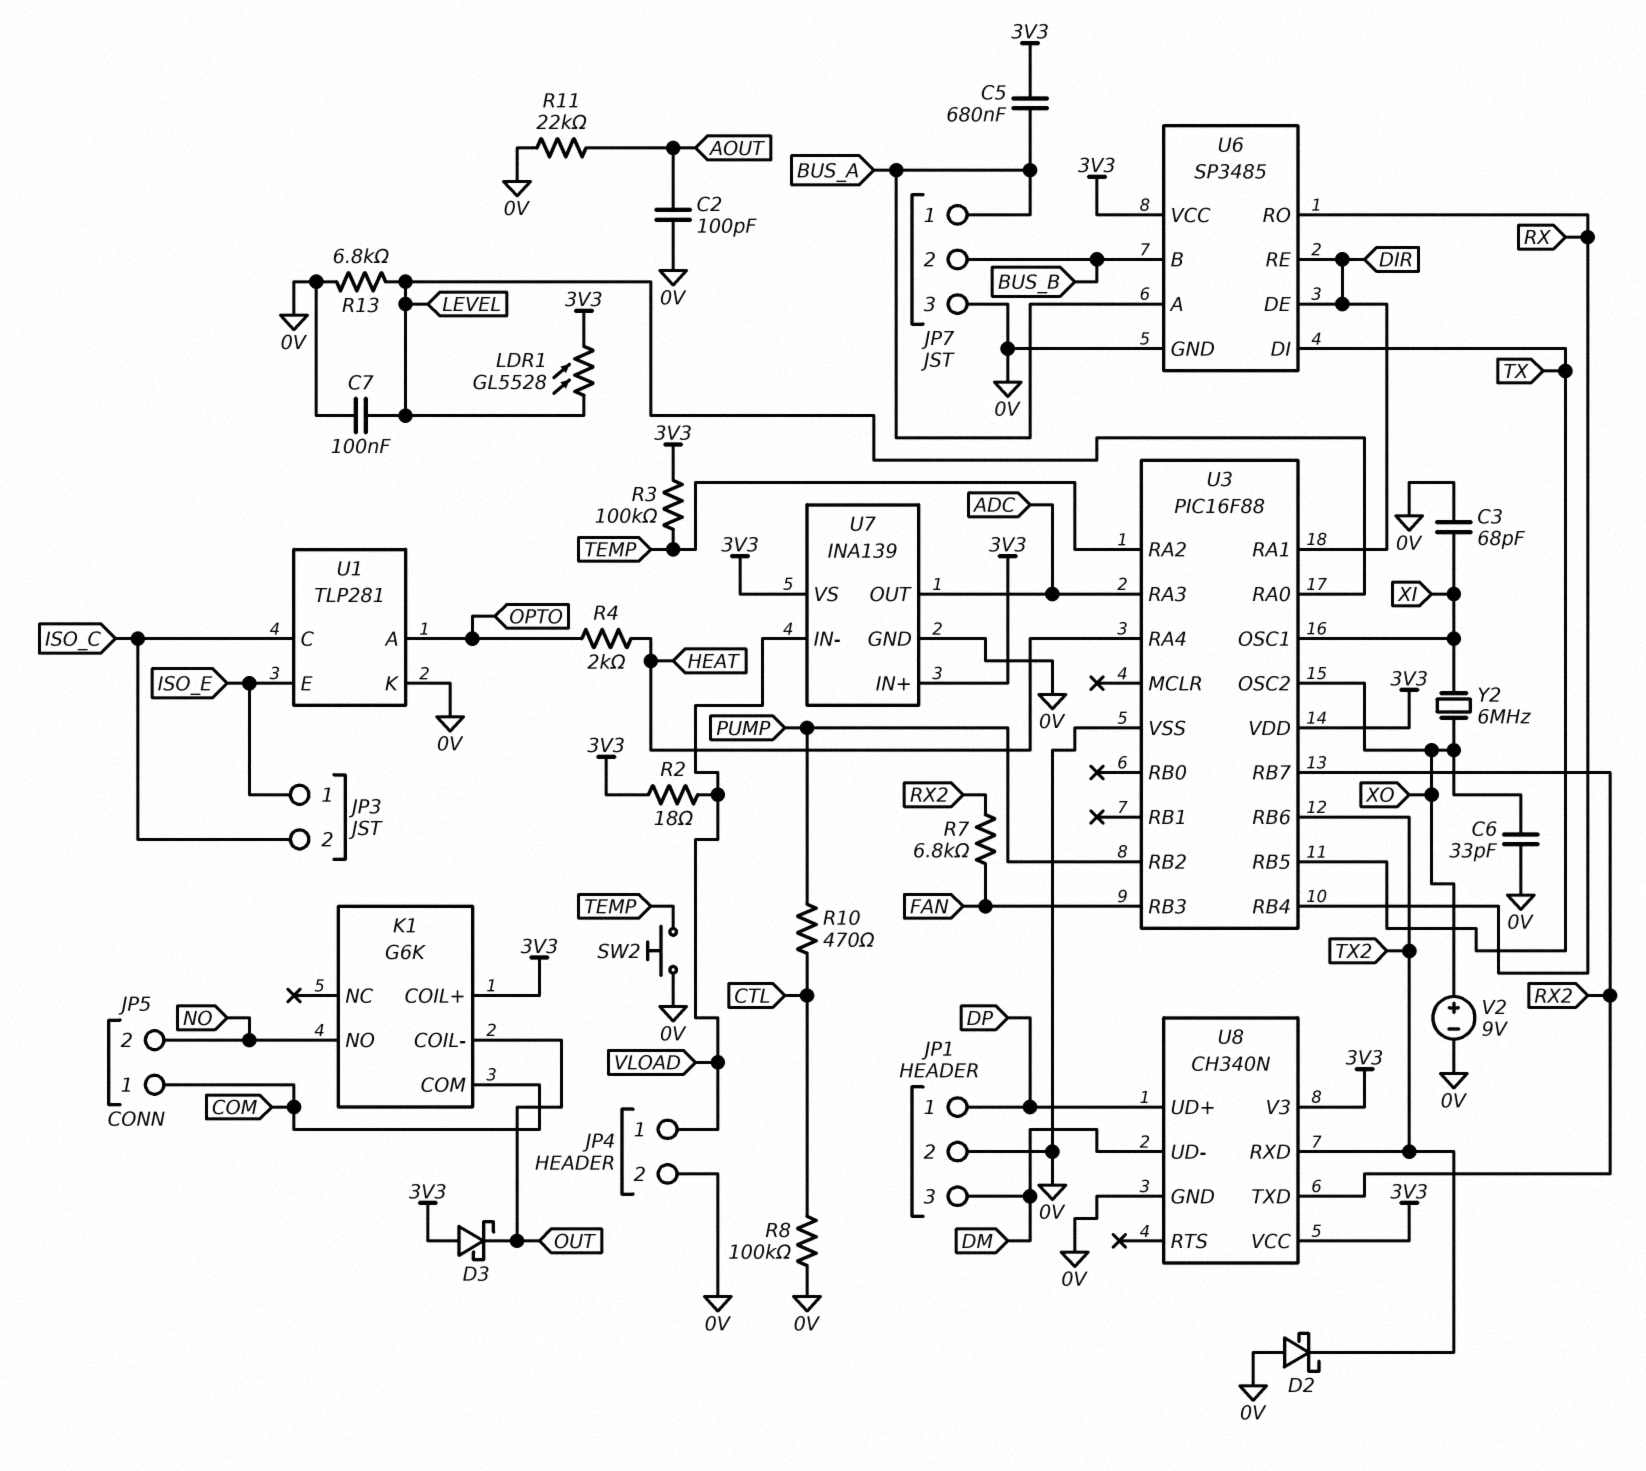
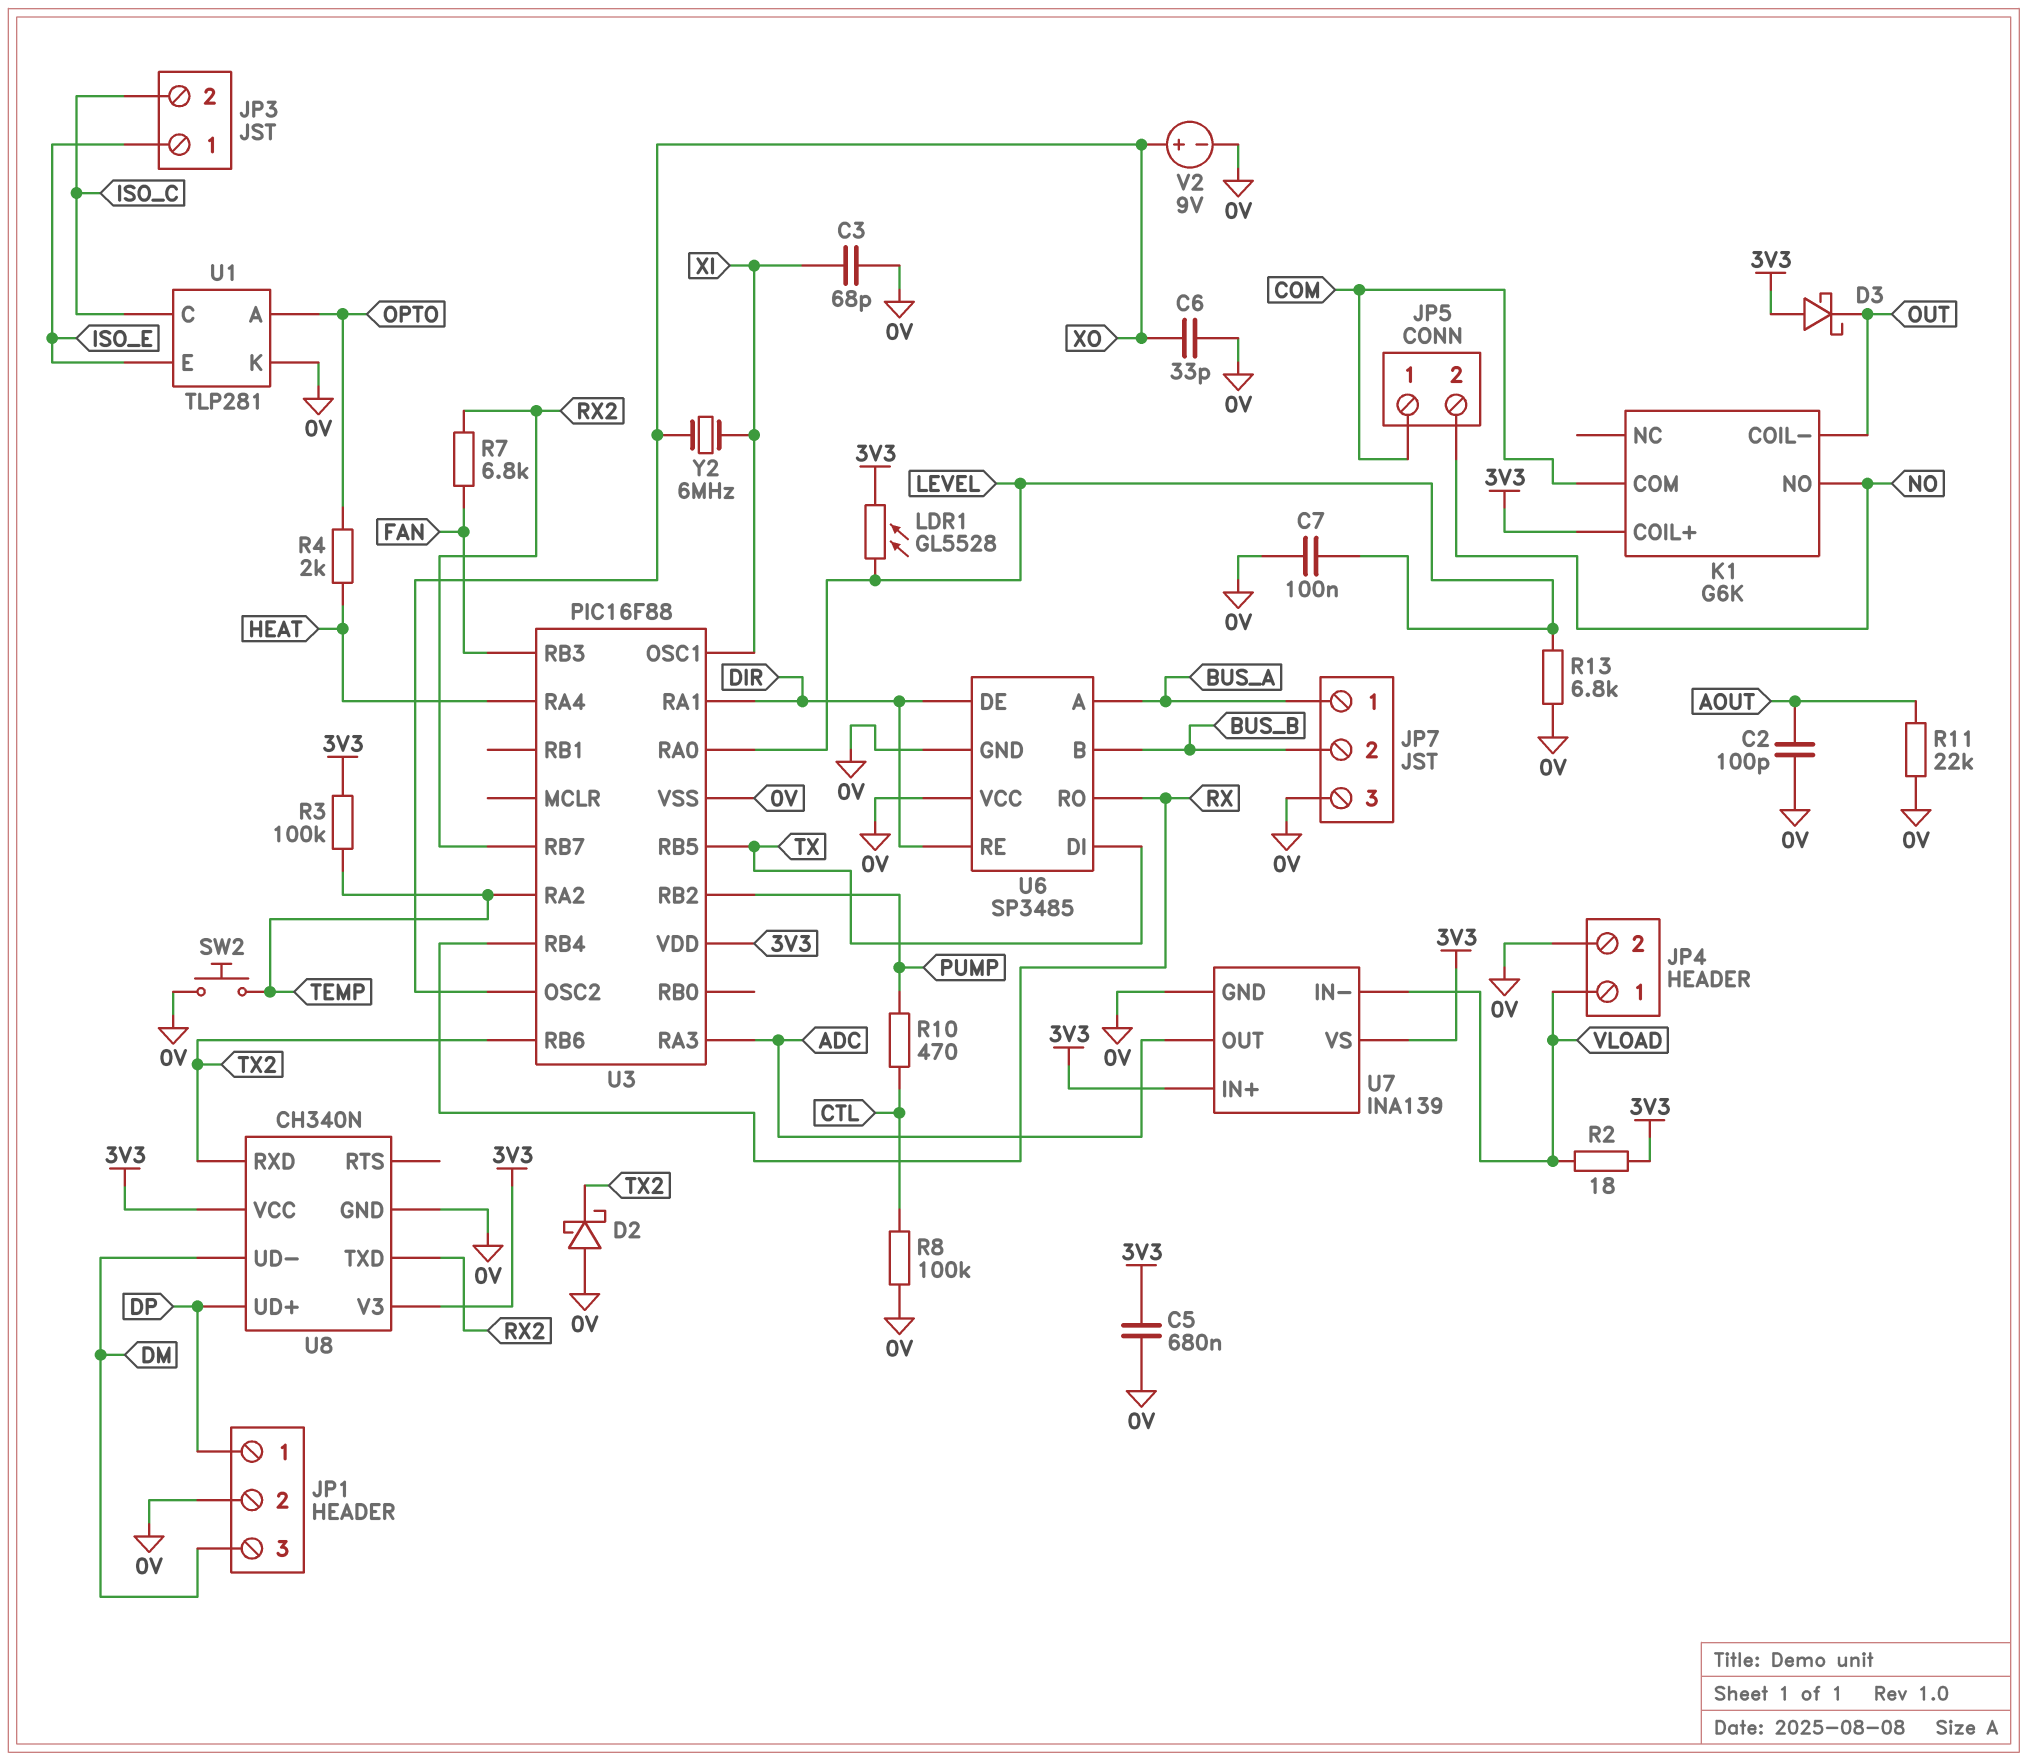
C5: 680nF (3V3, BUS_A) -> 680nF (0V, 3V3)
U6 pin VCC: 3V3 -> 0V

